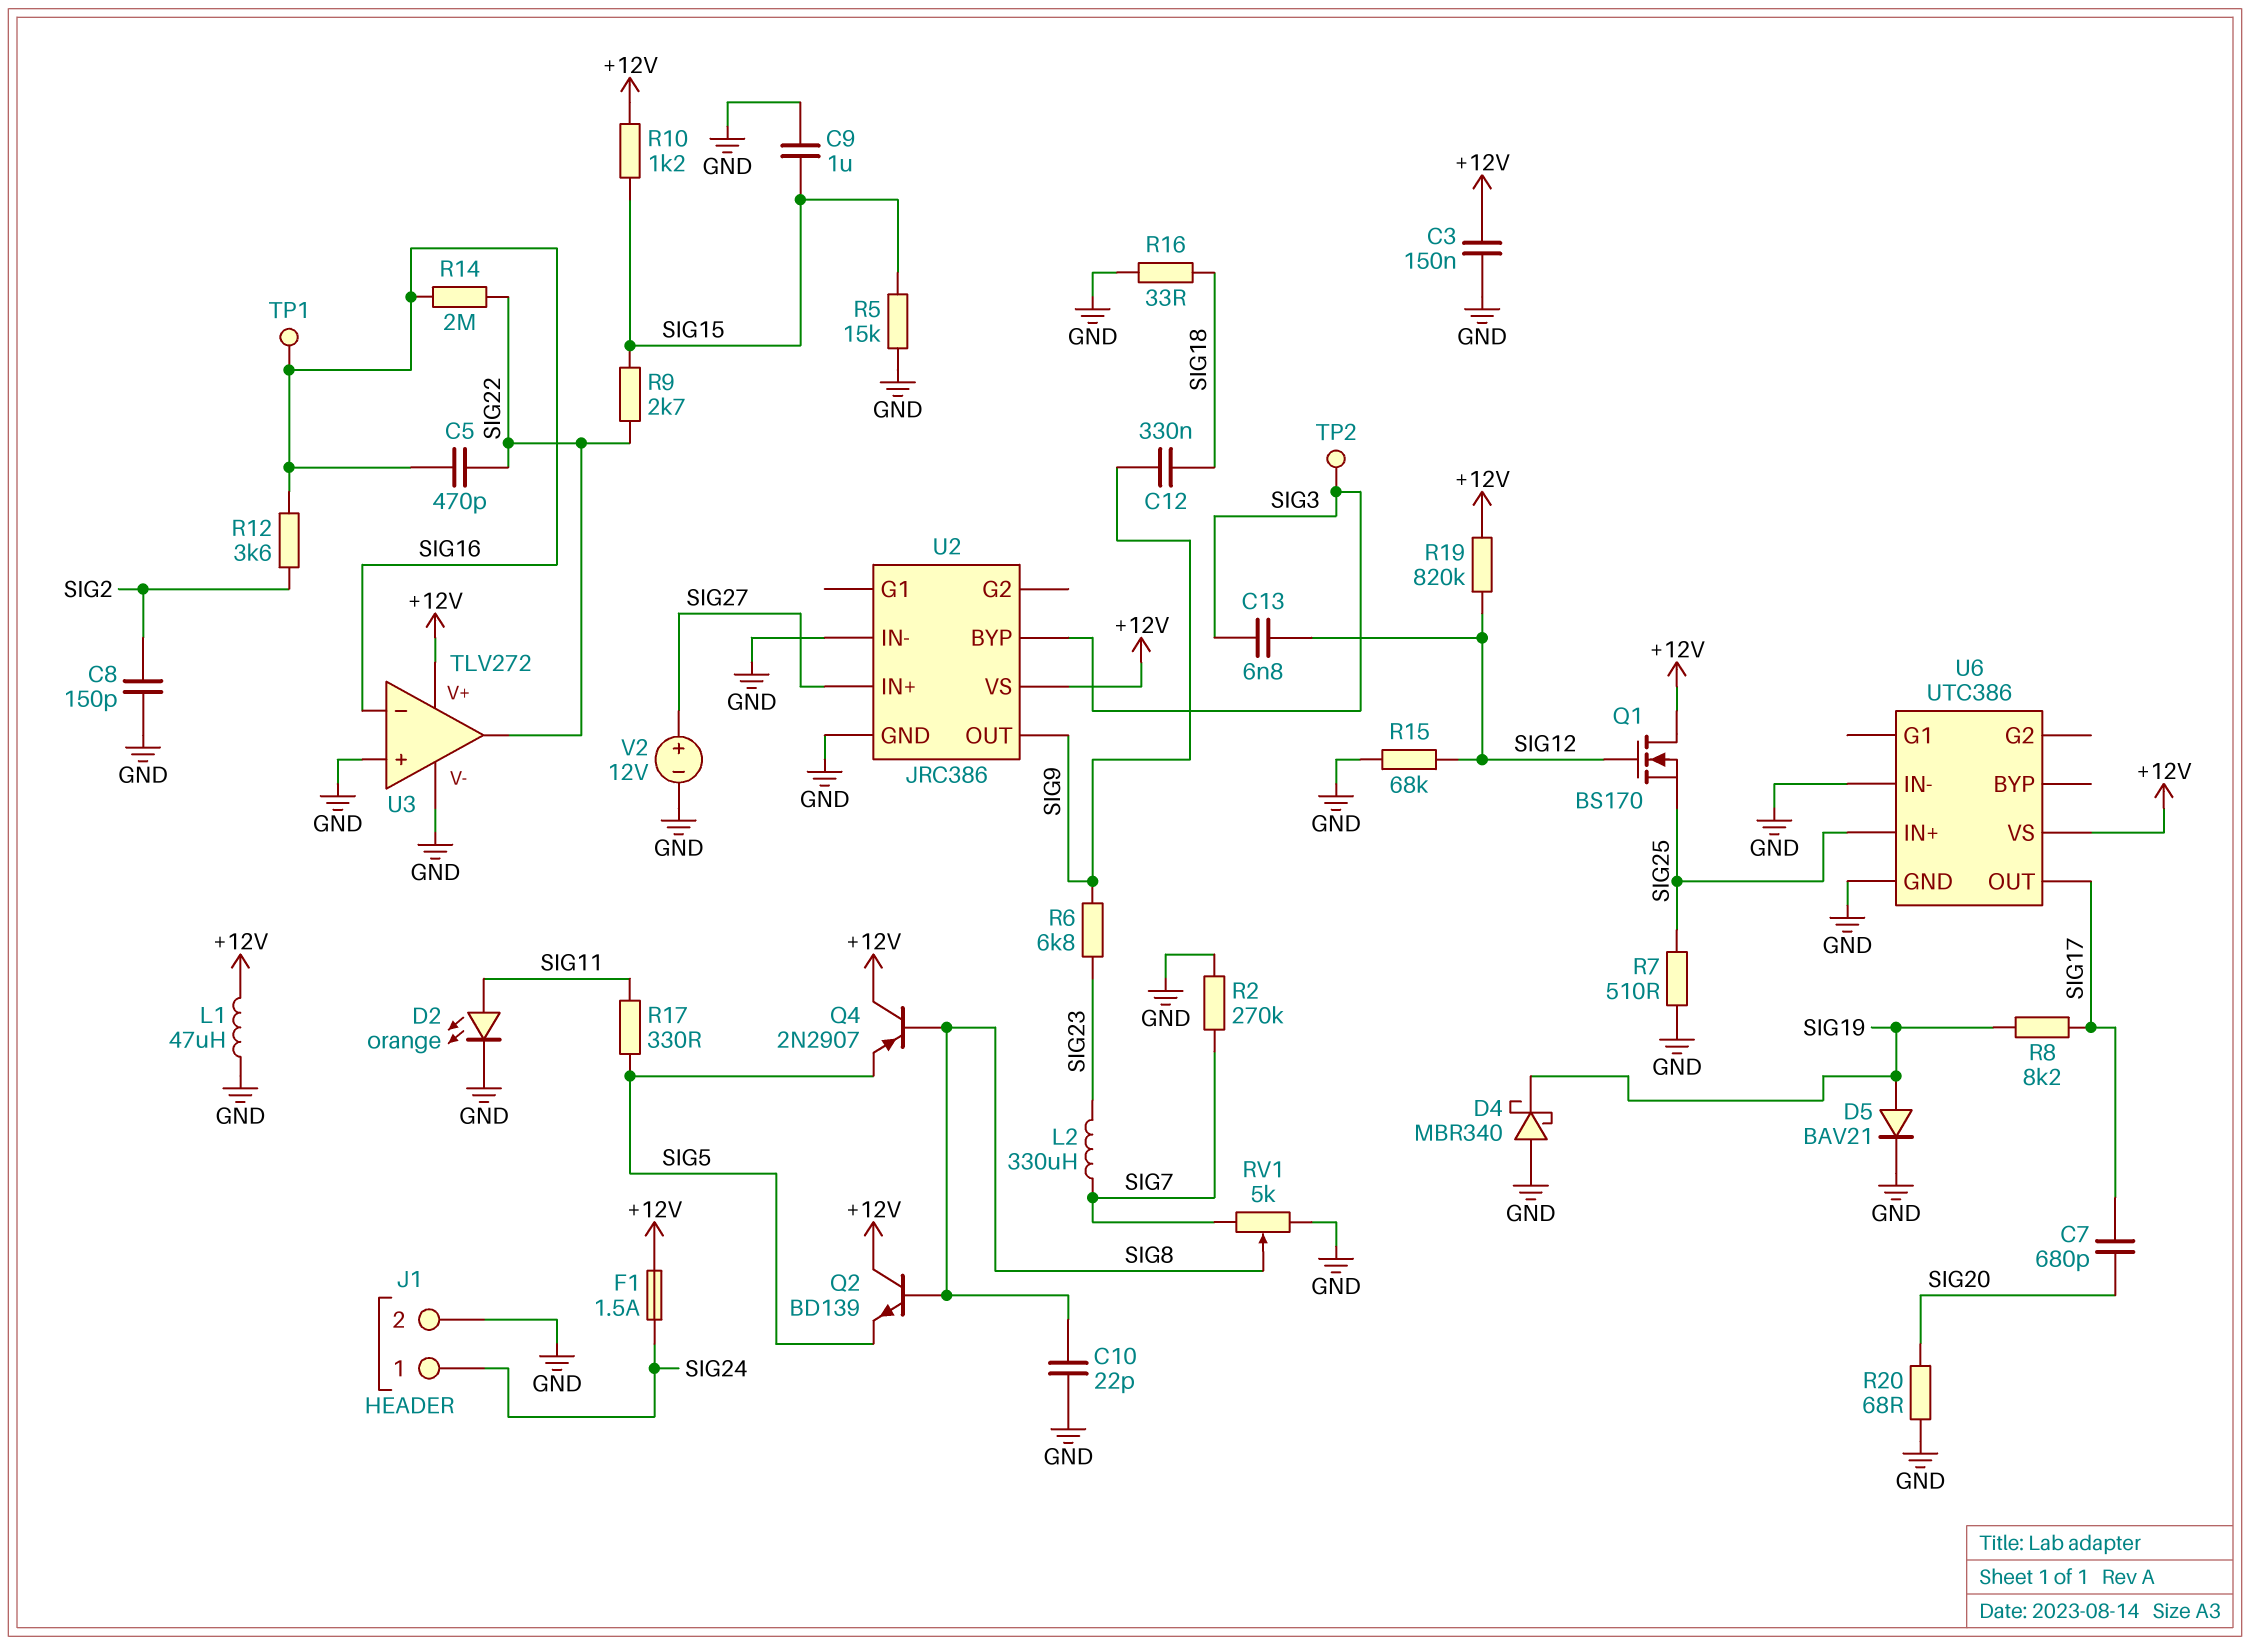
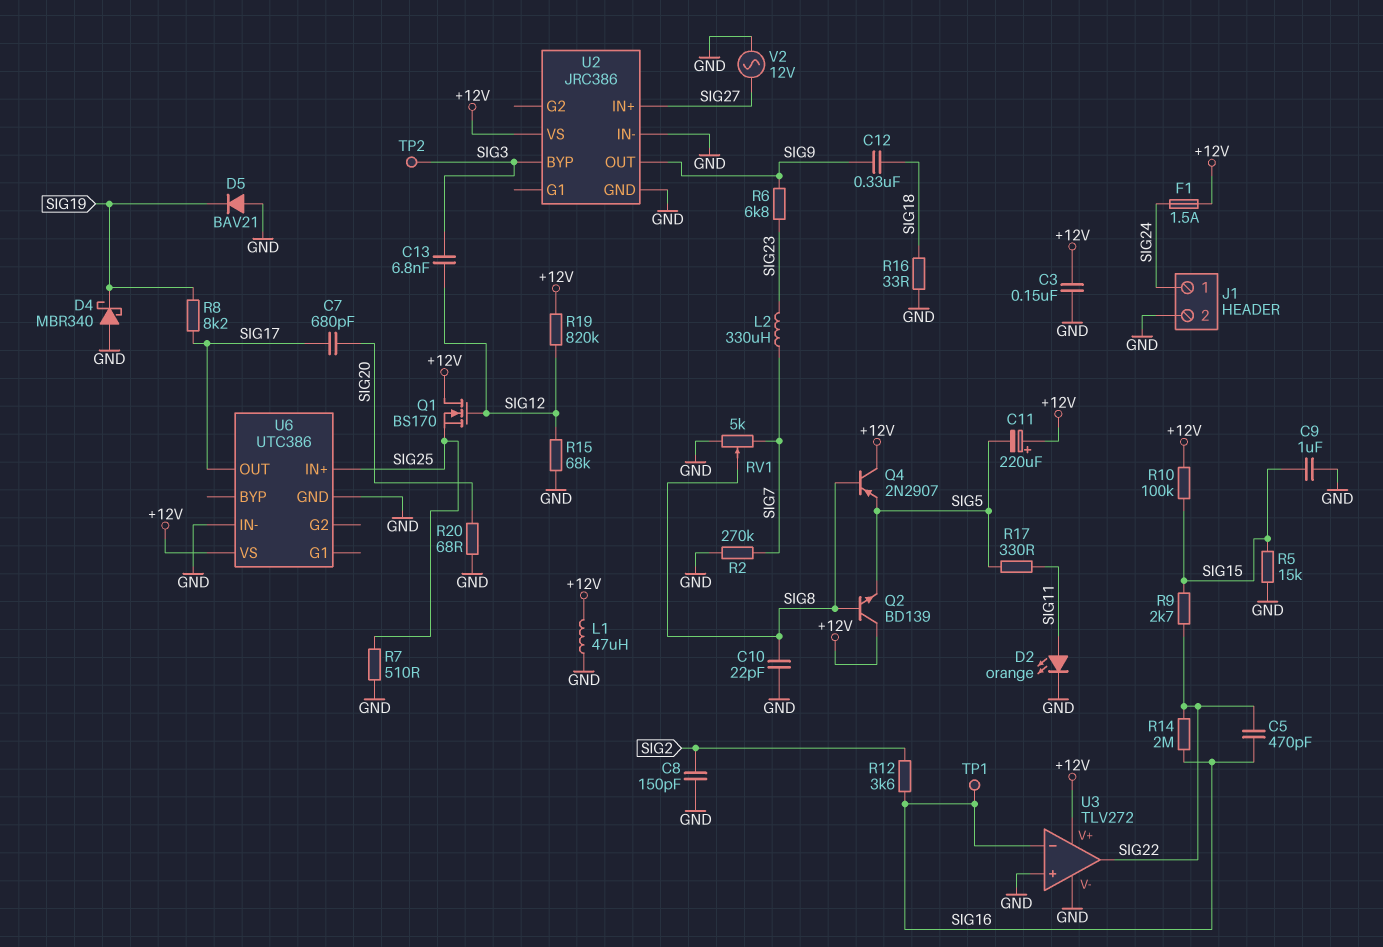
C11: none -> 220uF (plus +12V, minus SIG5)
D5: diode BAV21 (A SIG19, K GND) -> diode BAV21 (A GND, K SIG19)
R10: 1.2k (+12V, SIG15) -> 100k (+12V, SIG15)
V2: 12V (plus SIG27, minus GND) -> AC 12V (GND, SIG27)

